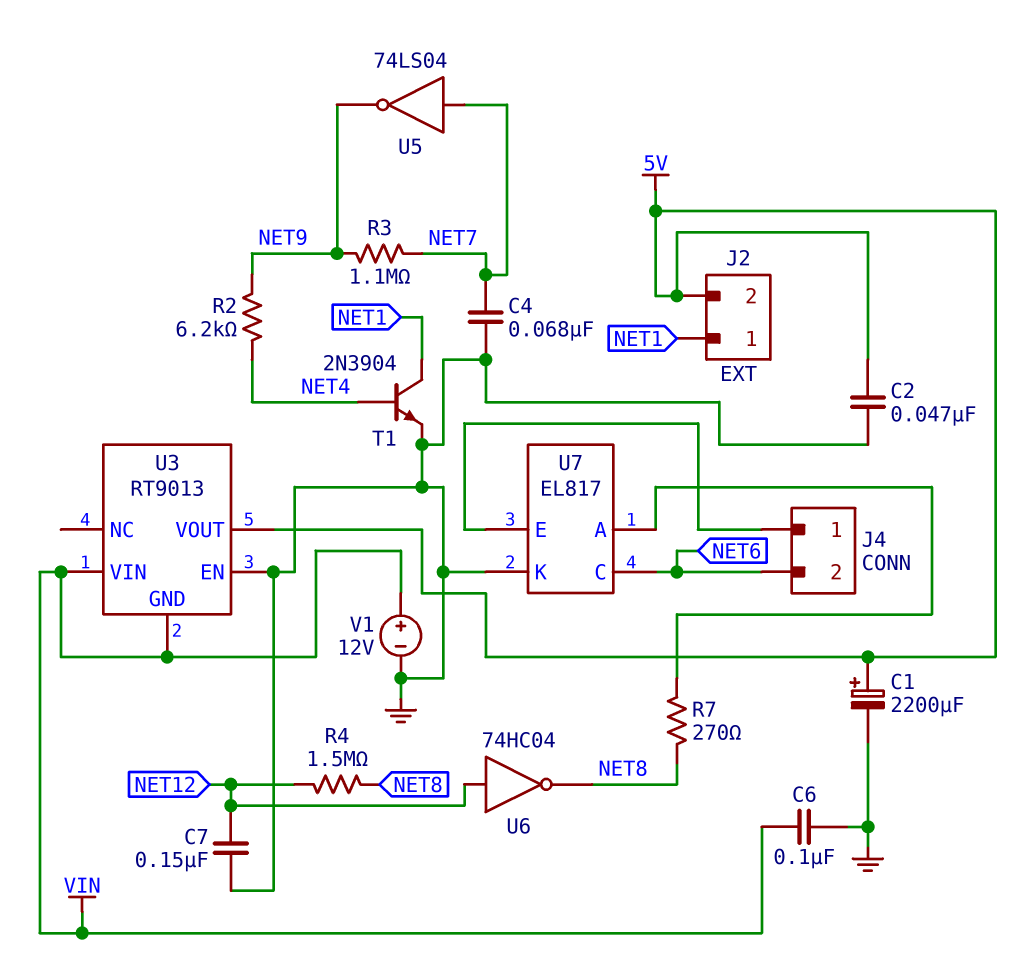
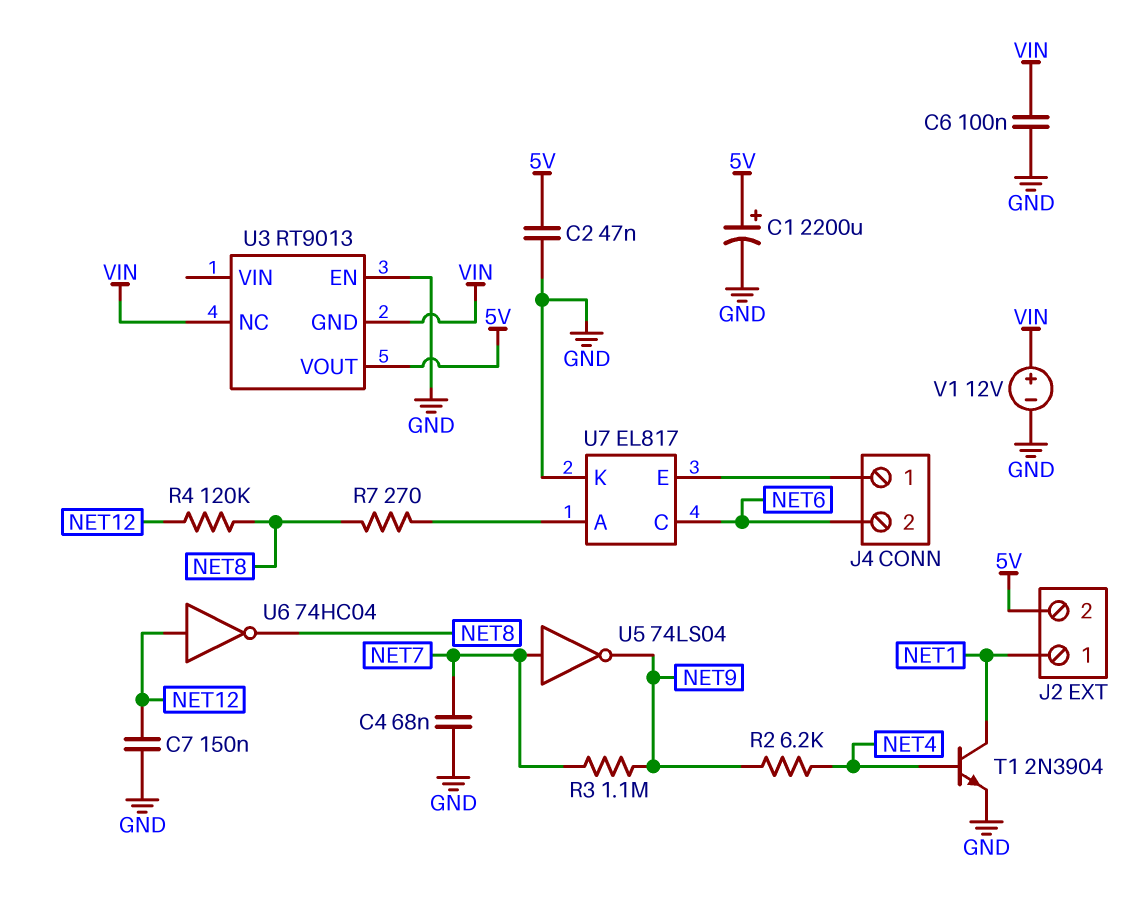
R4: 1.5M (NET8, NET12) -> 120k (NET8, NET12)
U3 pin NC: none -> VIN
U3 pin VIN: VIN -> none

